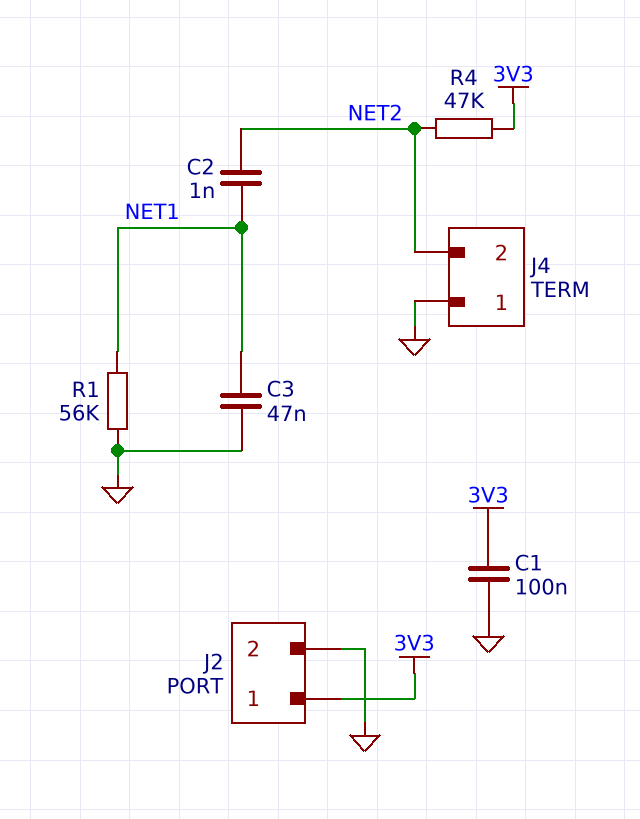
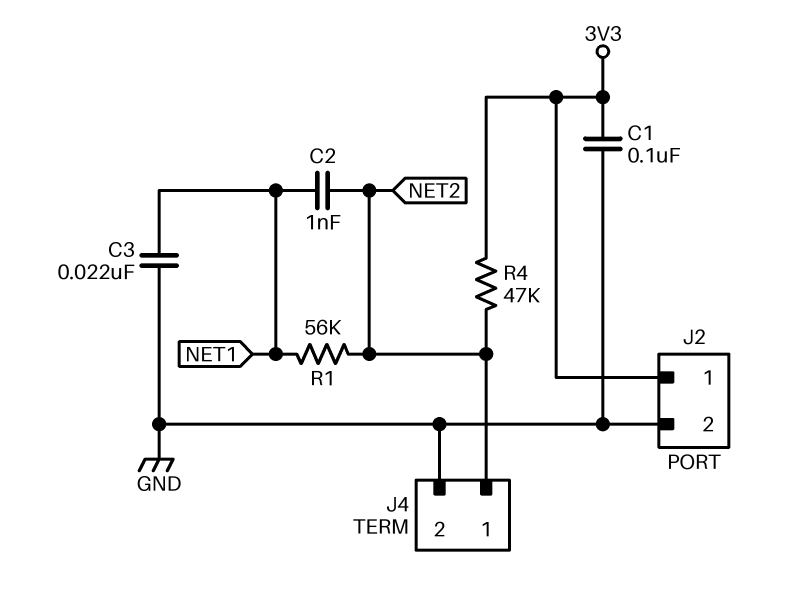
C3: 47nF (GND, NET1) -> 22nF (GND, NET1)
J4 pin 1: GND -> NET2
J4 pin 2: NET2 -> GND
R1: 56k (GND, NET1) -> 56k (NET1, NET2)

